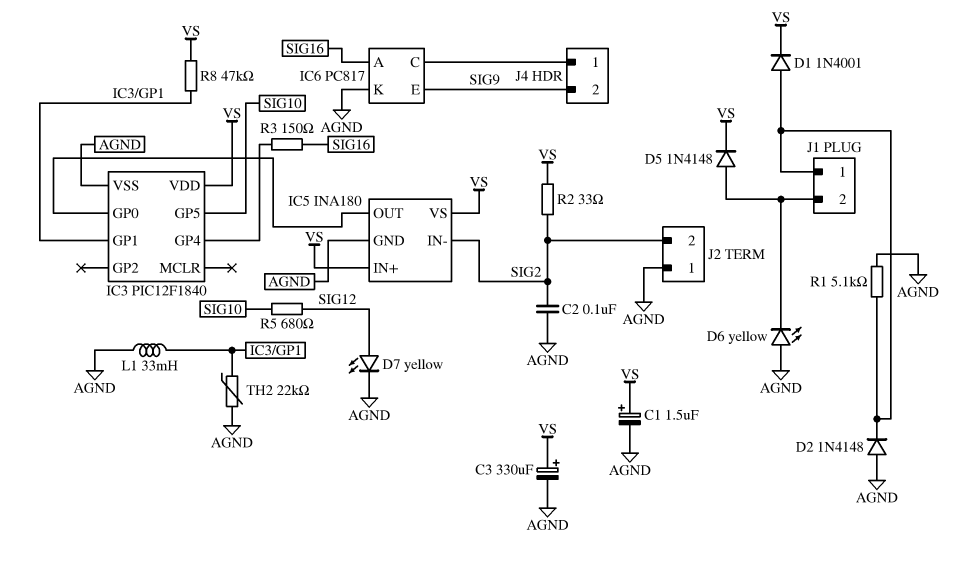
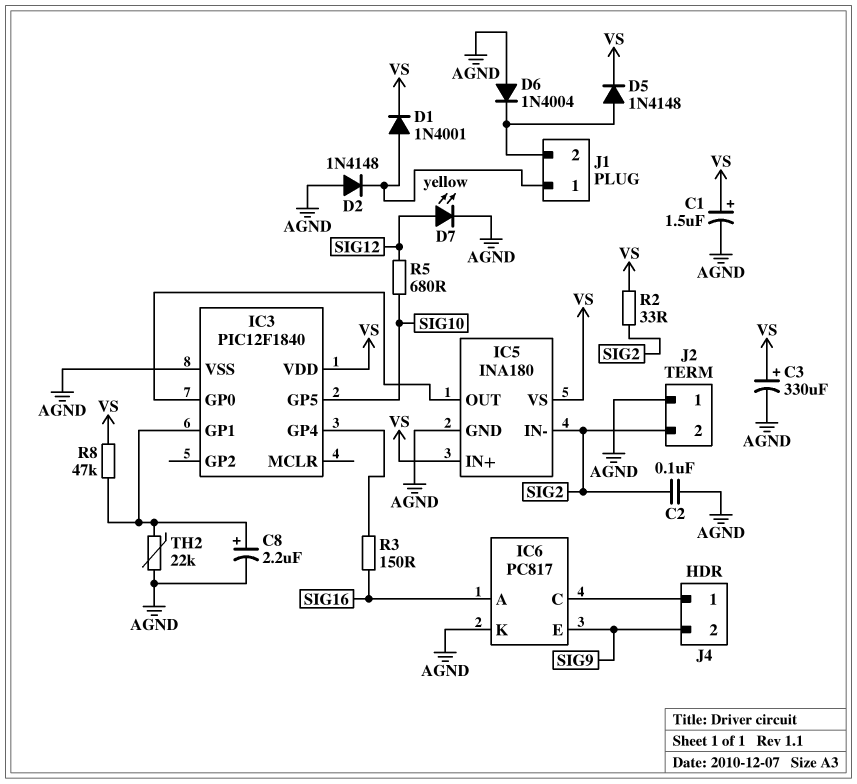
C8: none -> 2.2uF (plus IC3/GP1, minus AGND)
D6: LED yellow (A AGND, K J1/2) -> diode 1N4004 (A AGND, K J1/2)
L1: 33mH (AGND, IC3/GP1) -> none
R1: 5.1k (AGND, J1/1) -> none

